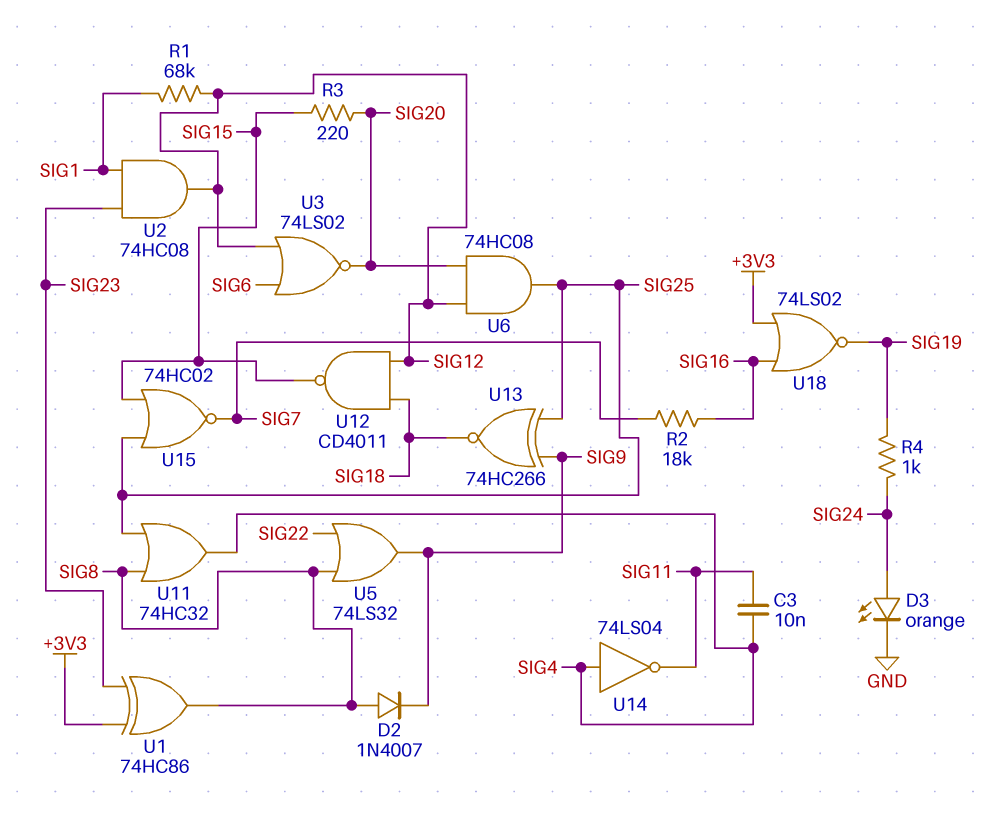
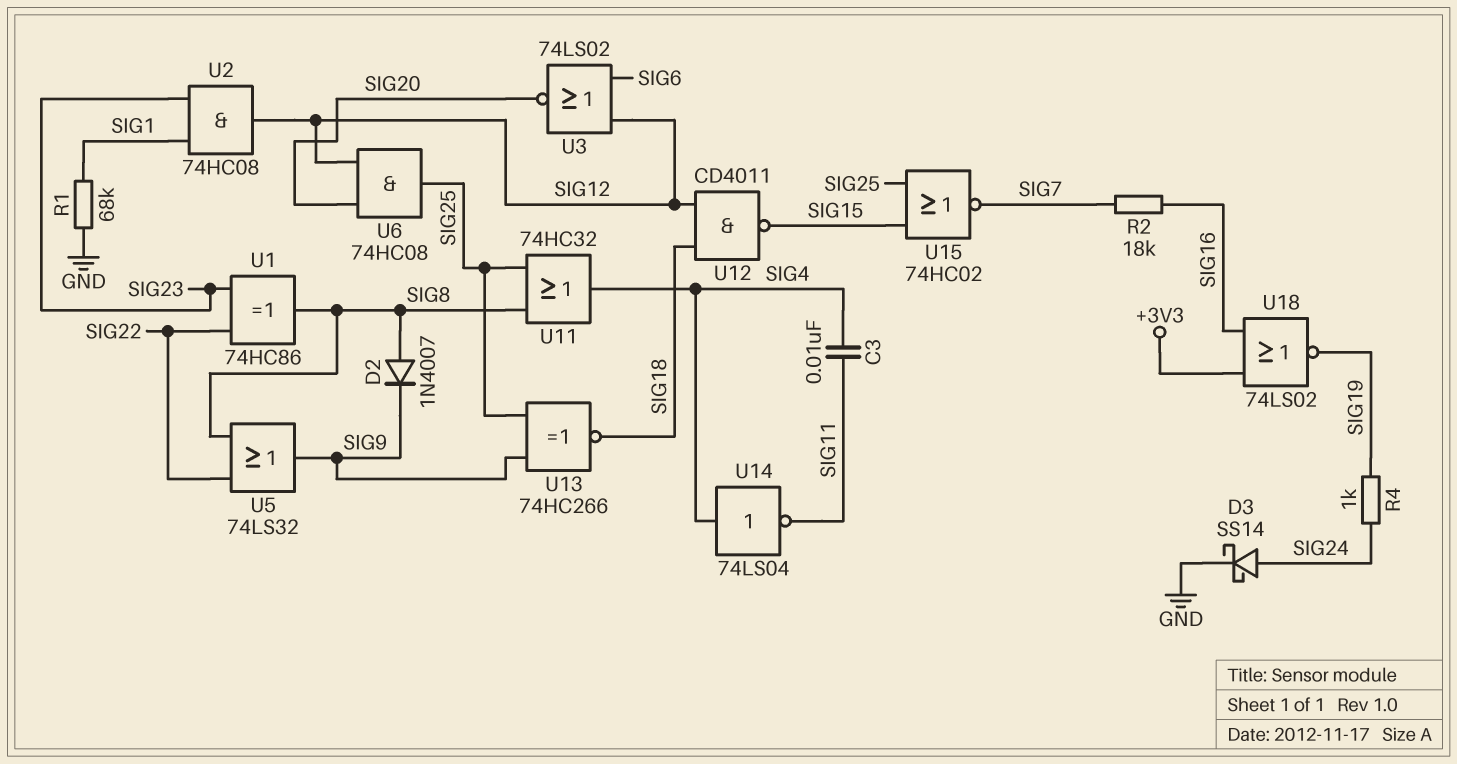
D3: LED orange (A SIG24, K GND) -> schottky SS14 (A SIG24, K GND)
R1: 68k (SIG1, SIG12) -> 68k (GND, SIG1)
R3: 220 (SIG15, SIG20) -> none
U1: XOR 74HC86 (in +3V3, in SIG23, out SIG8) -> XOR 74HC86 (in SIG22, in SIG23, out SIG8)

